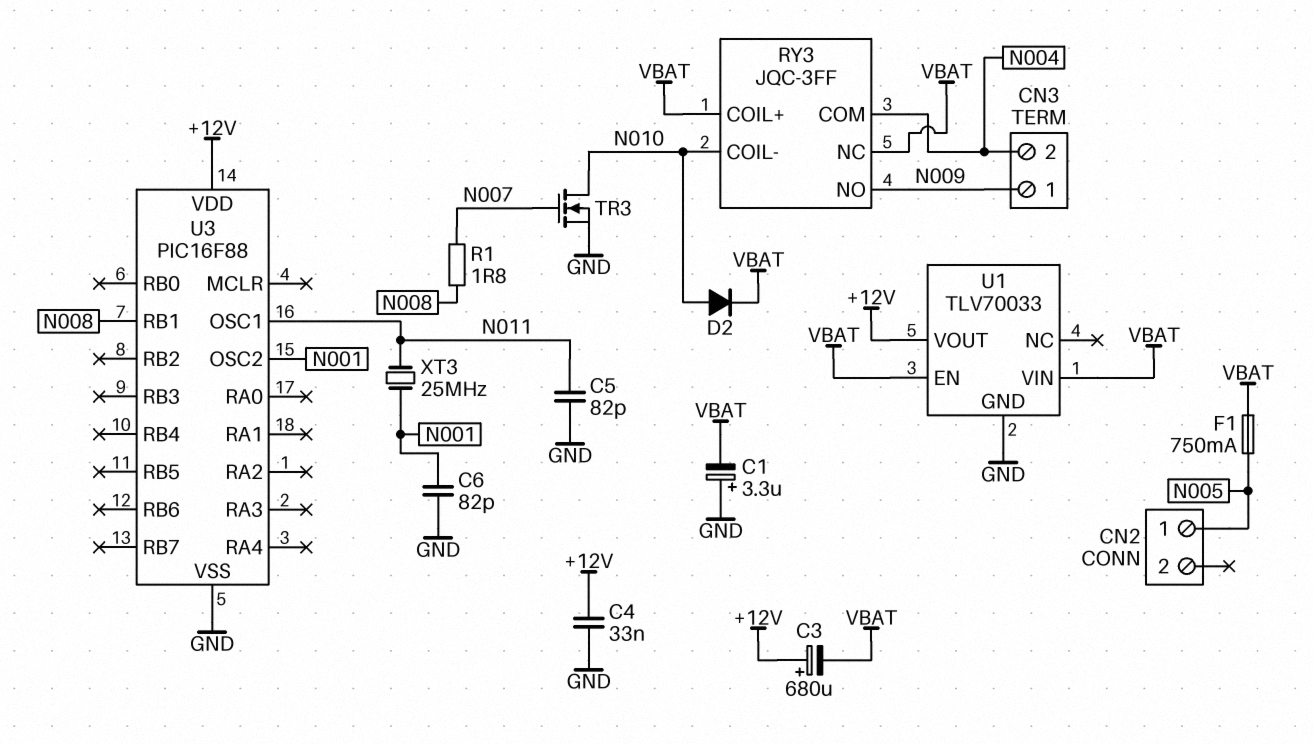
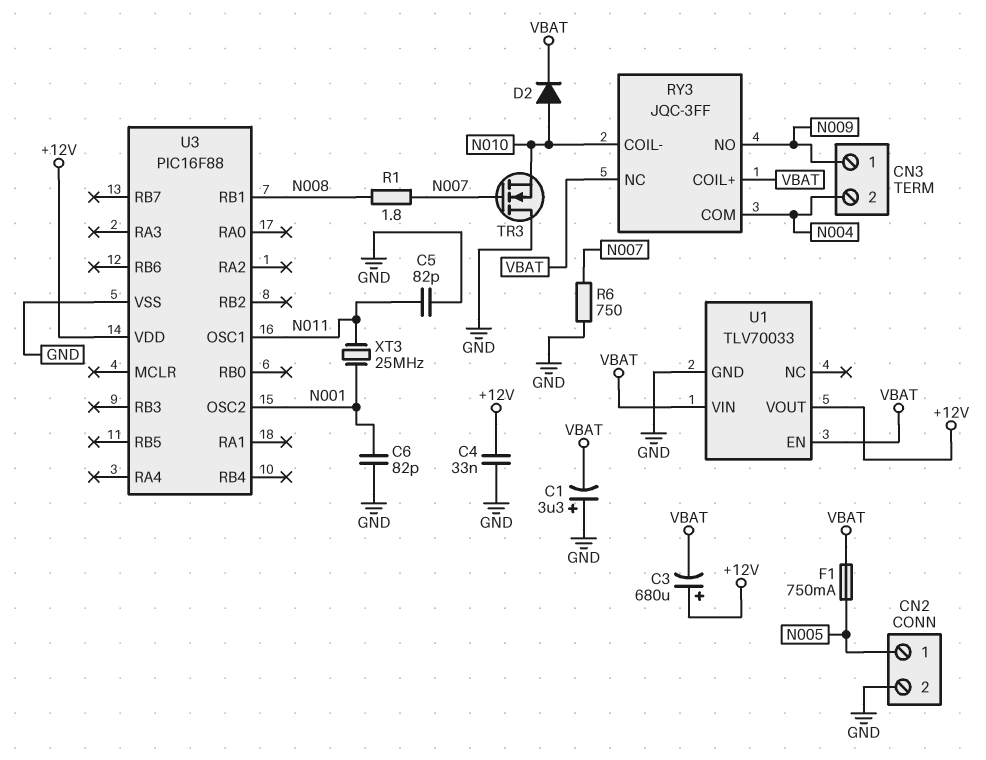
CN2 pin 2: none -> GND
R6: none -> 750 (GND, N007)
TR3: NMOS (G N007, D N010, S GND) -> NMOS (G N007, D GND, S N010)

